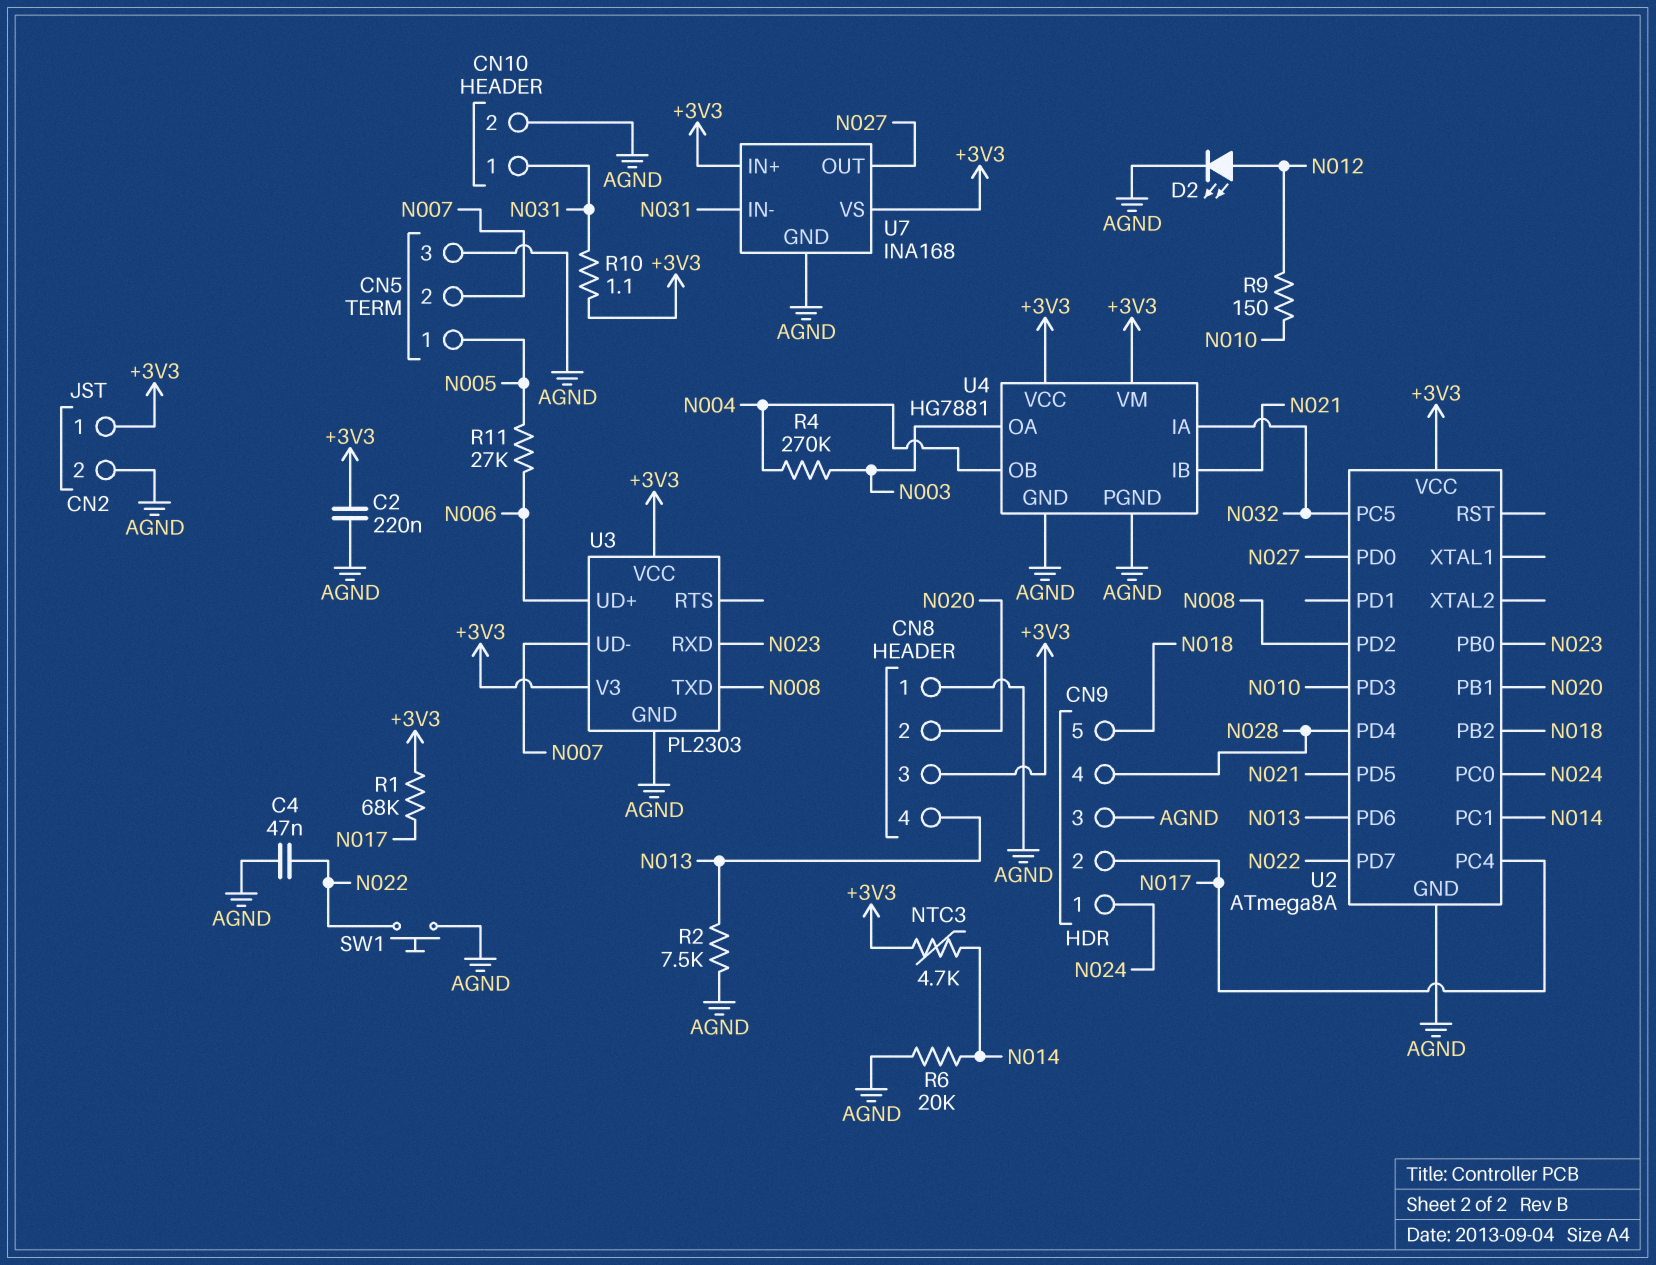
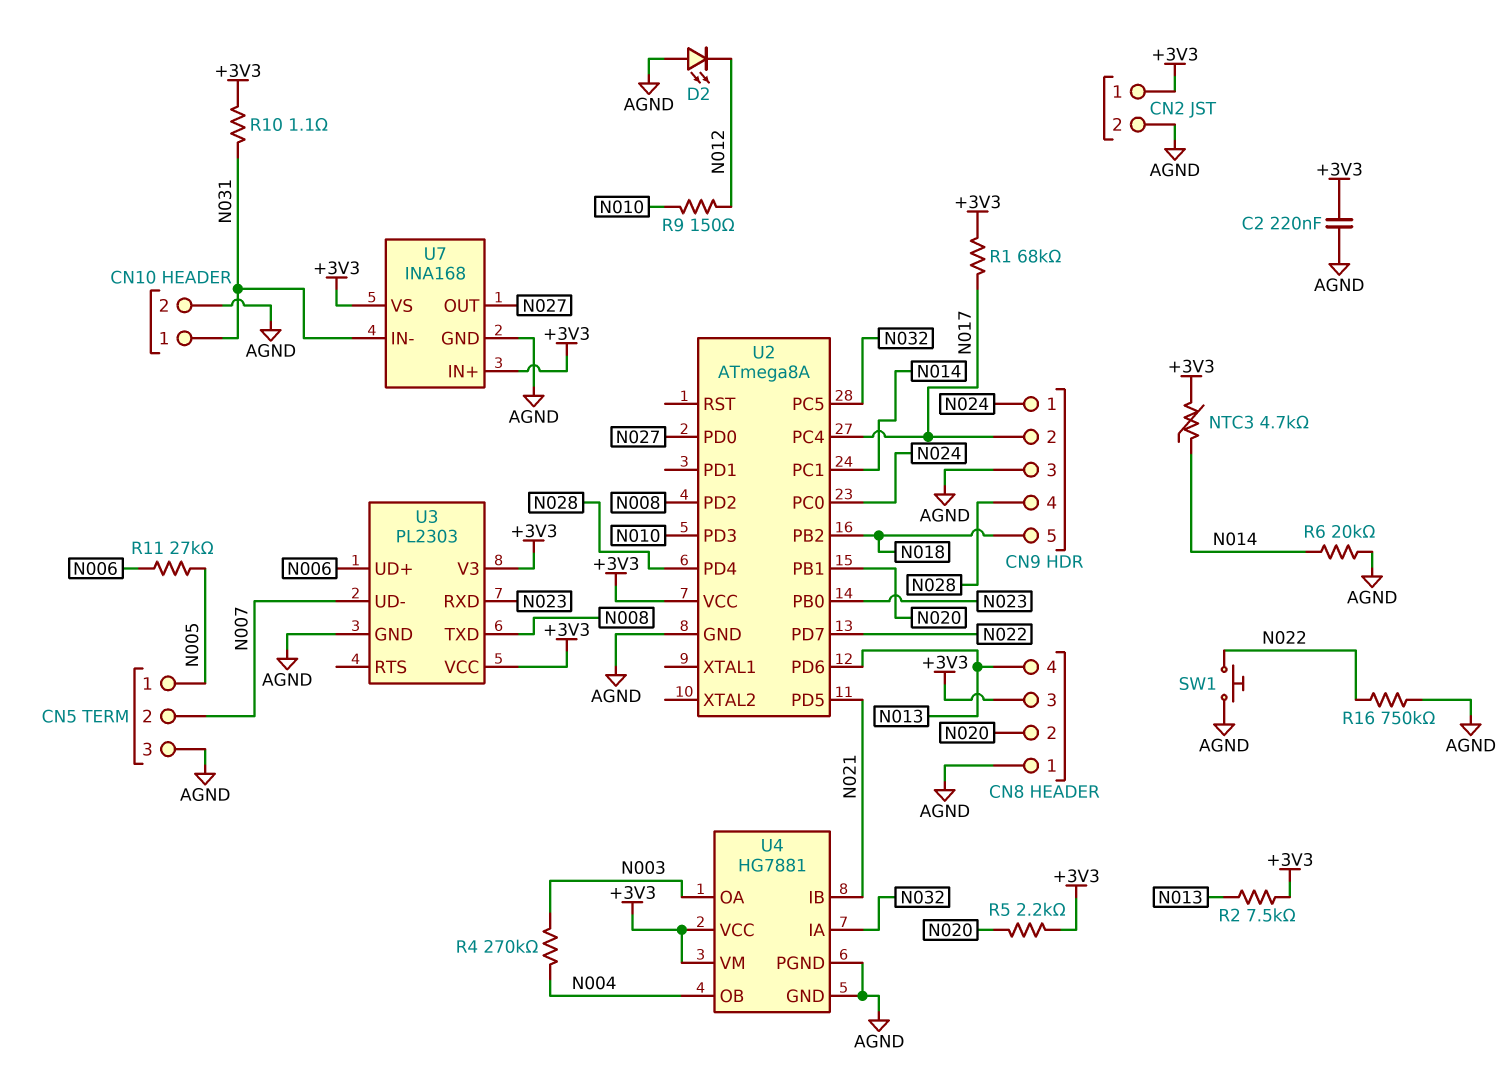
C4: 47nF (AGND, N022) -> none
D2: LED (A N012, K AGND) -> LED (A AGND, K N012)
R2: 7.5k (AGND, N013) -> 7.5k (+3V3, N013)
R5: none -> 2.2k (+3V3, N020)
R16: none -> 750k (AGND, N022)

